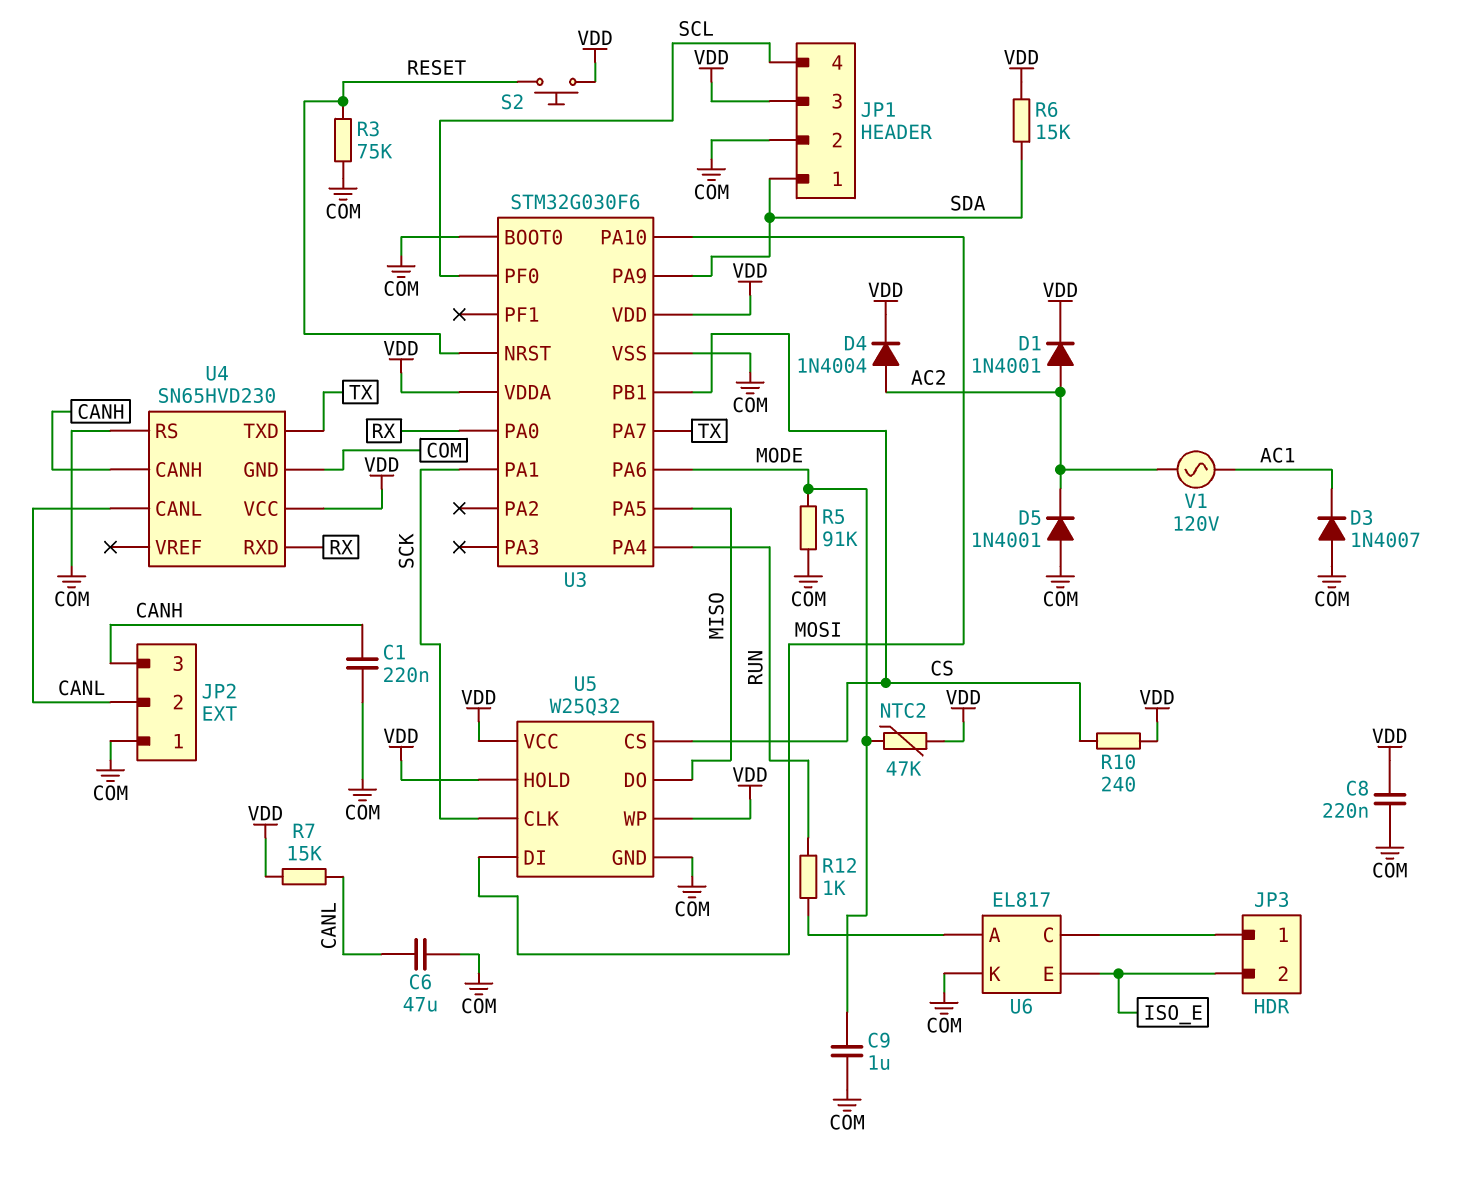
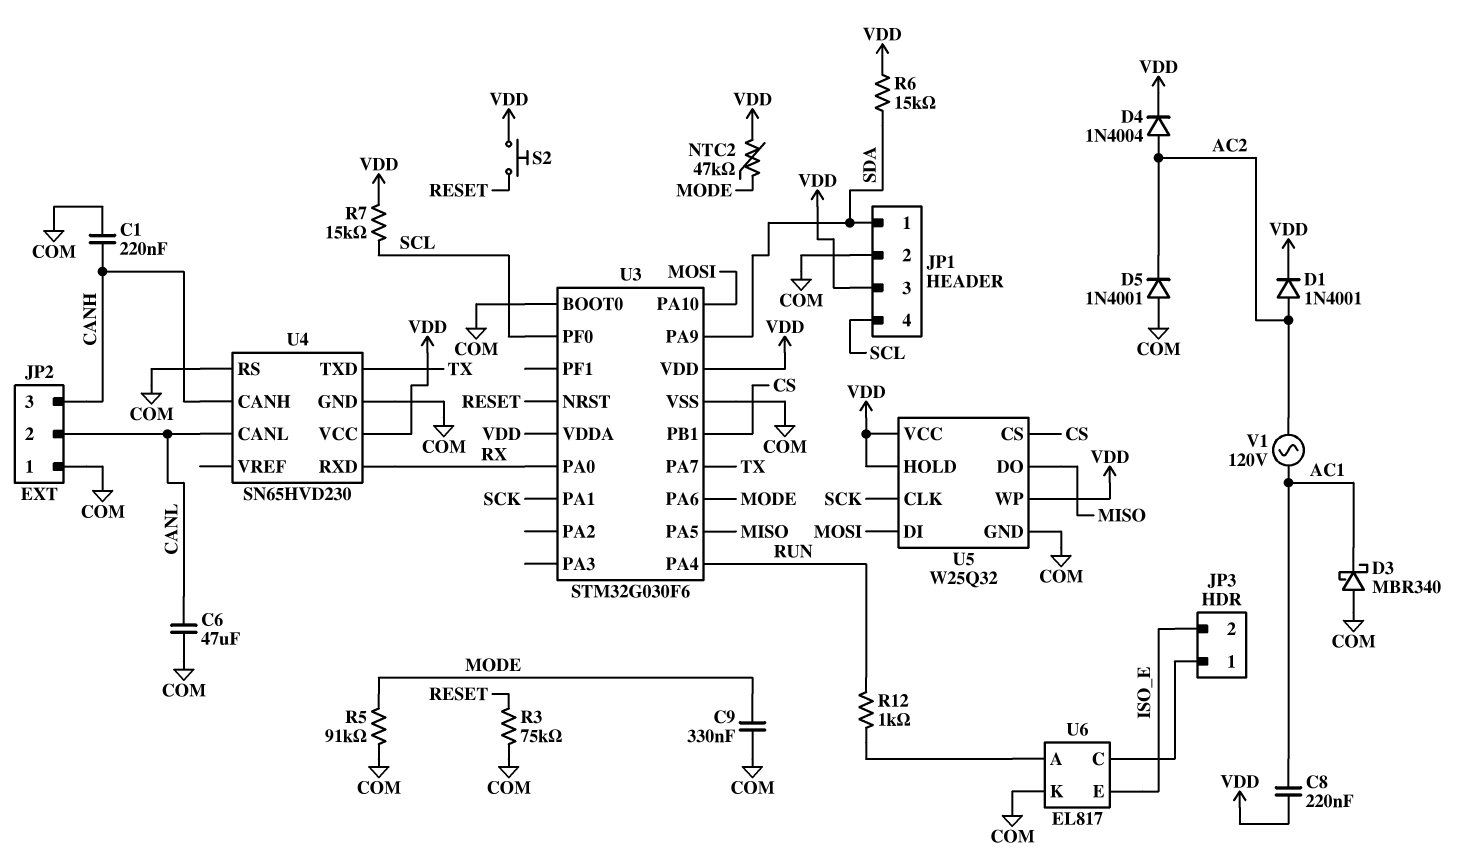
C8: 220nF (COM, VDD) -> 220nF (AC1, VDD)
C9: 1uF (COM, MODE) -> 330nF (COM, MODE)
D3: diode 1N4007 (A COM, K AC1) -> schottky MBR340 (A COM, K AC1)
R7: 15k (CANL, VDD) -> 15k (SCL, VDD)
R10: 240 (CS, VDD) -> none

